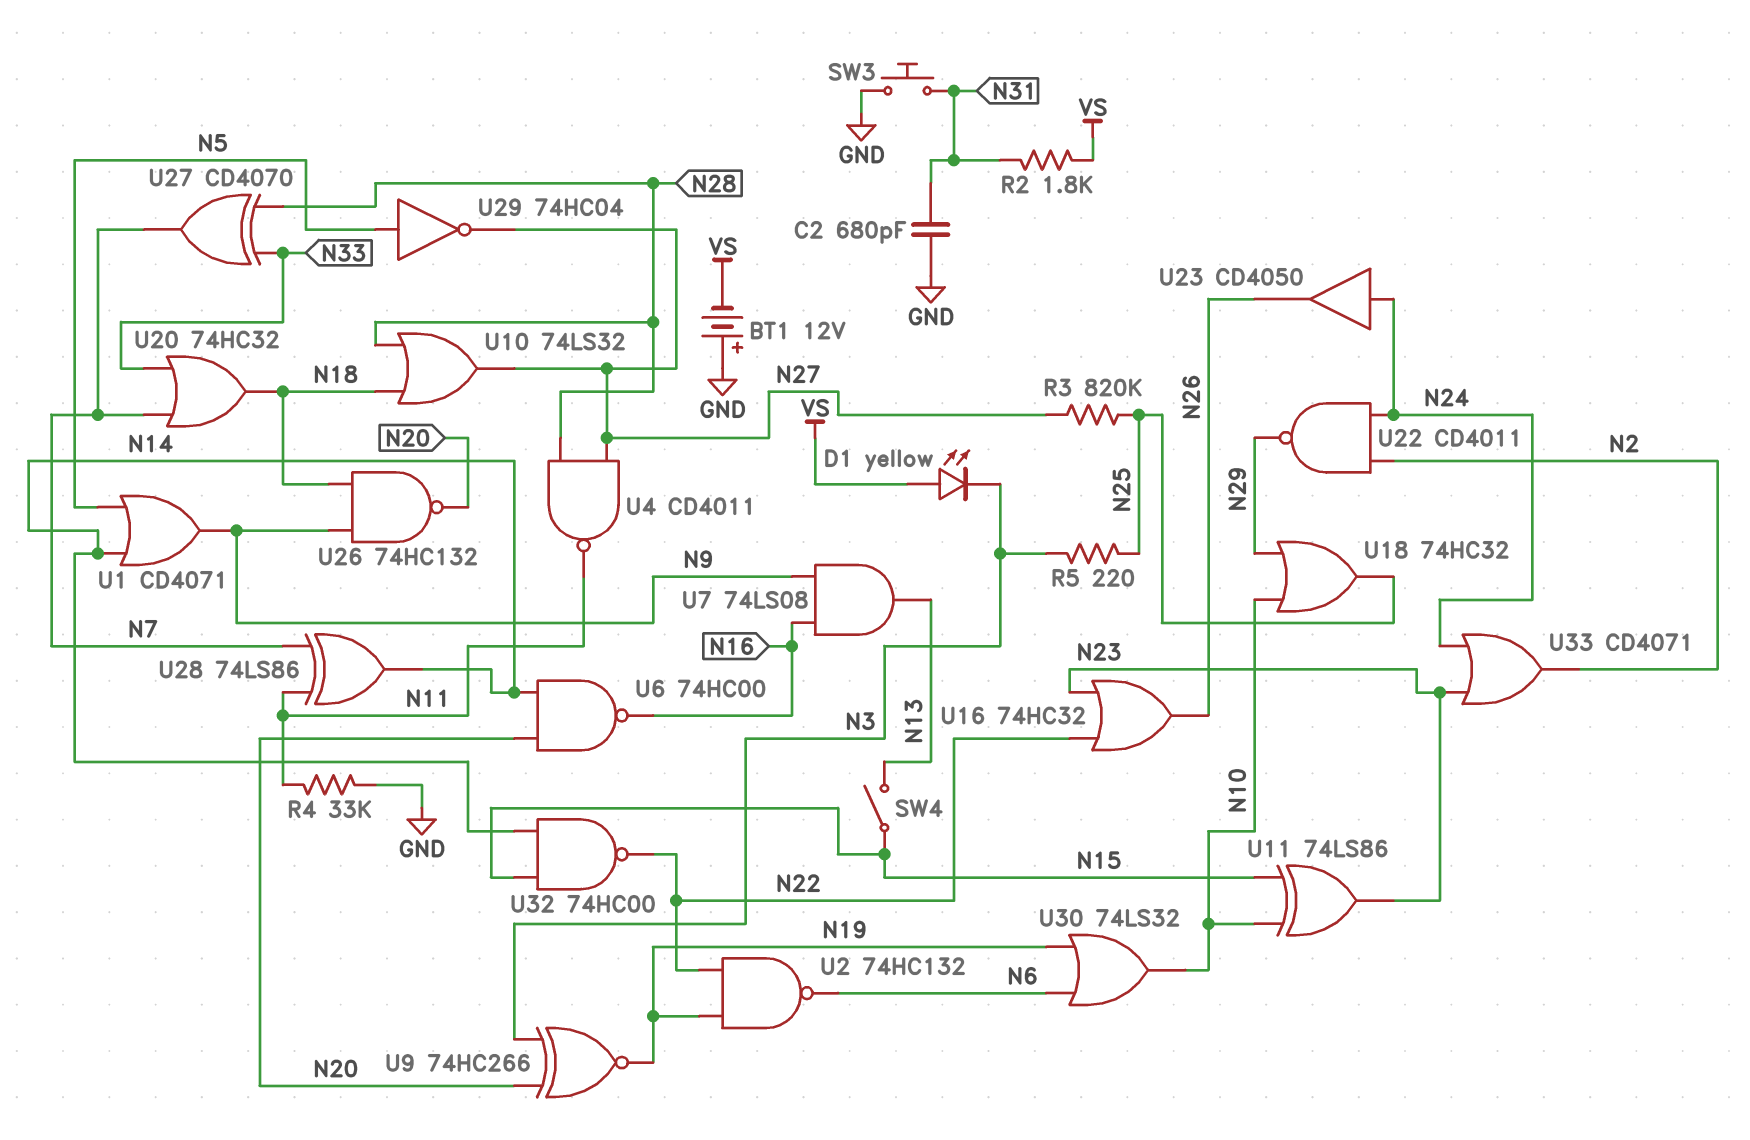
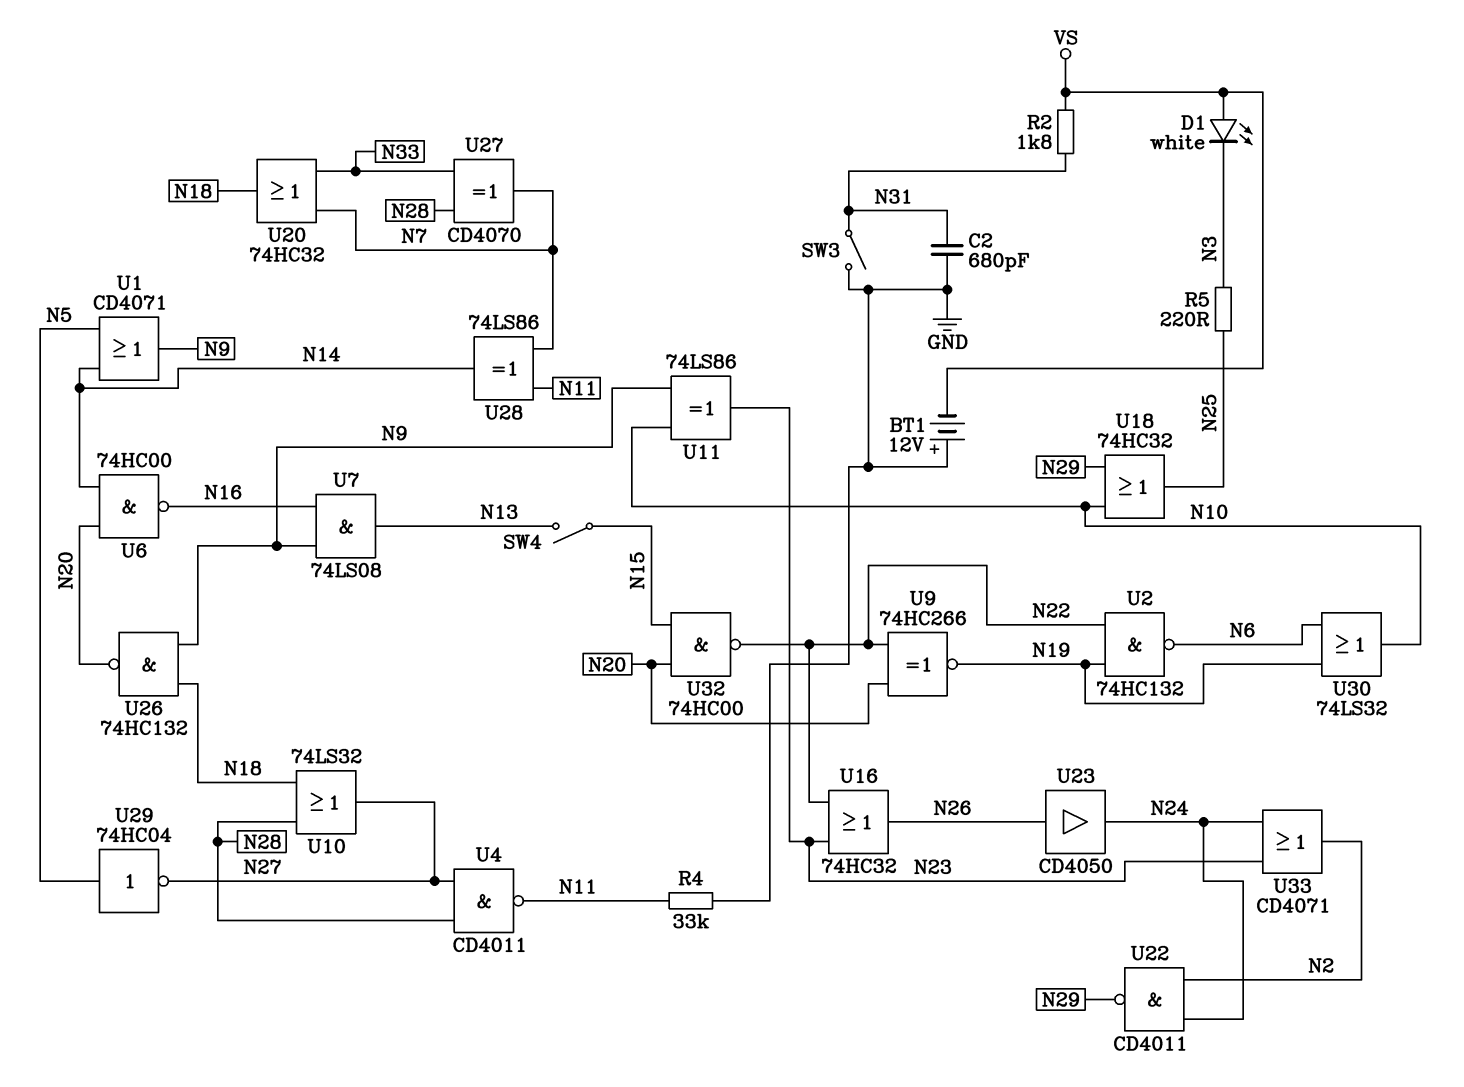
D1: LED yellow (A VS, K N3) -> LED white (A VS, K N3)
R3: 820k (N25, N27) -> none
SW3: button (GND, N31) -> switch (GND, N31)
U9: XNOR 74HC266 (in N3, in N20, out N19) -> XNOR 74HC266 (in N20, in N22, out N19)
U11: XOR 74LS86 (in N10, in N15, out N23) -> XOR 74LS86 (in N9, in N10, out N23)
U23: buffer CD4050 (in N24, out N26) -> buffer CD4050 (in N26, out N24)
U32: NAND 74HC00 (in N14, in N15, out N22) -> NAND 74HC00 (in N15, in N20, out N22)

